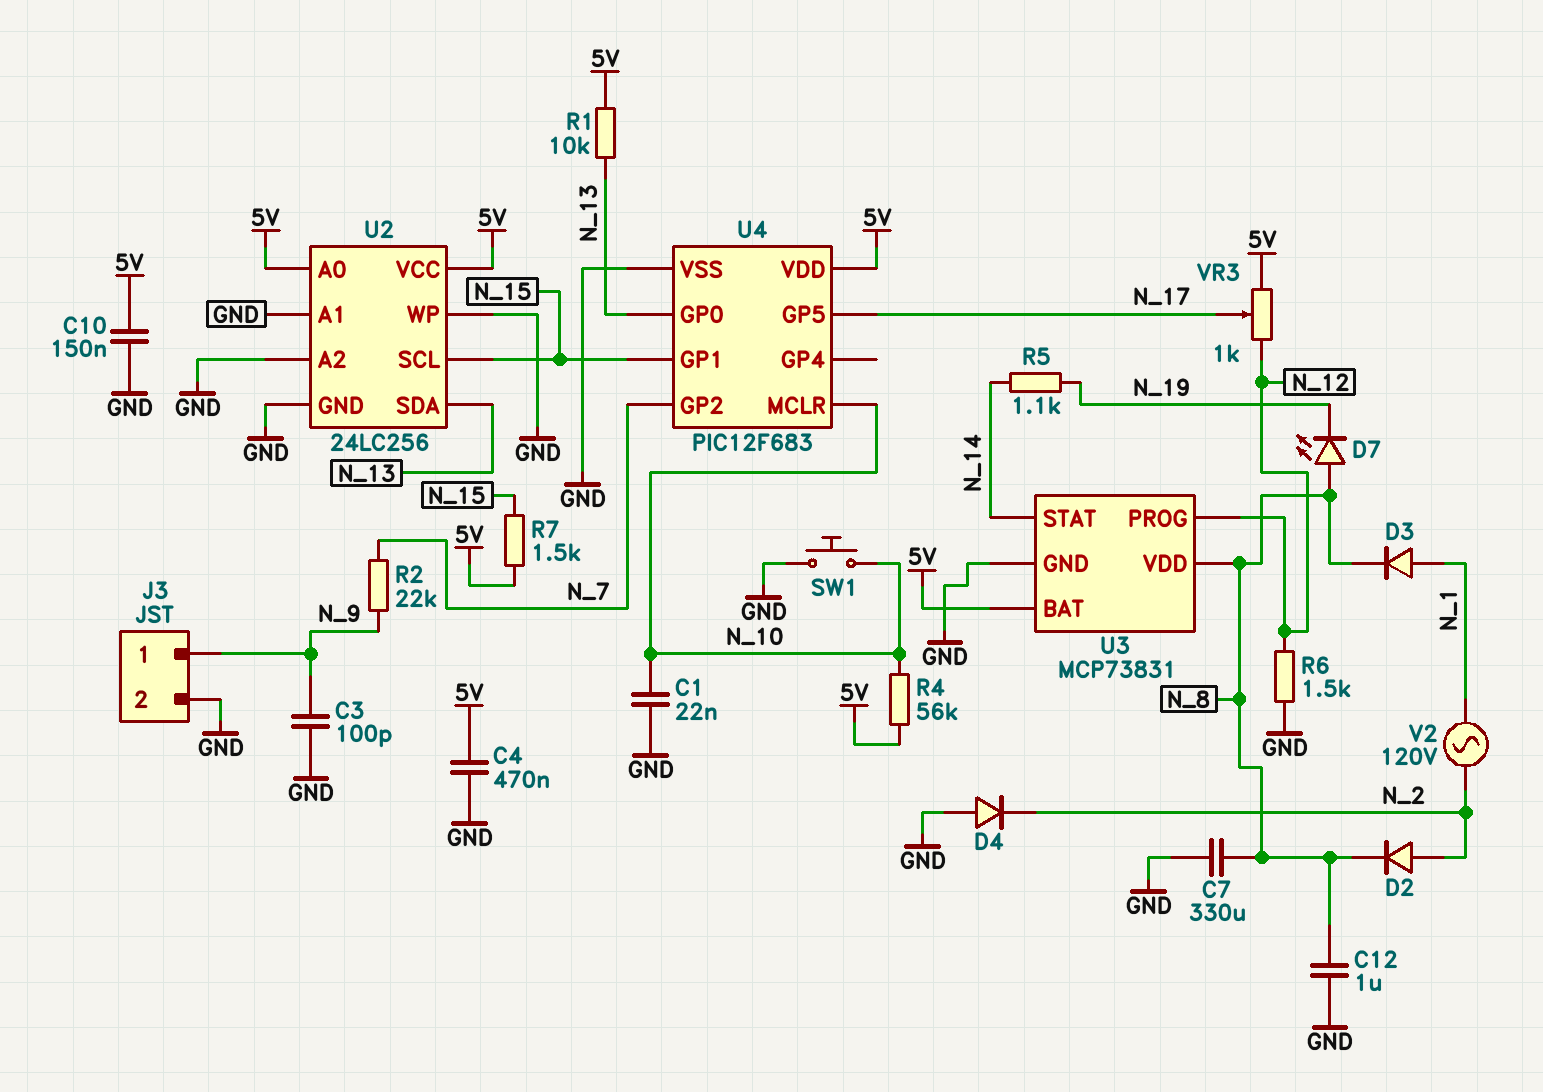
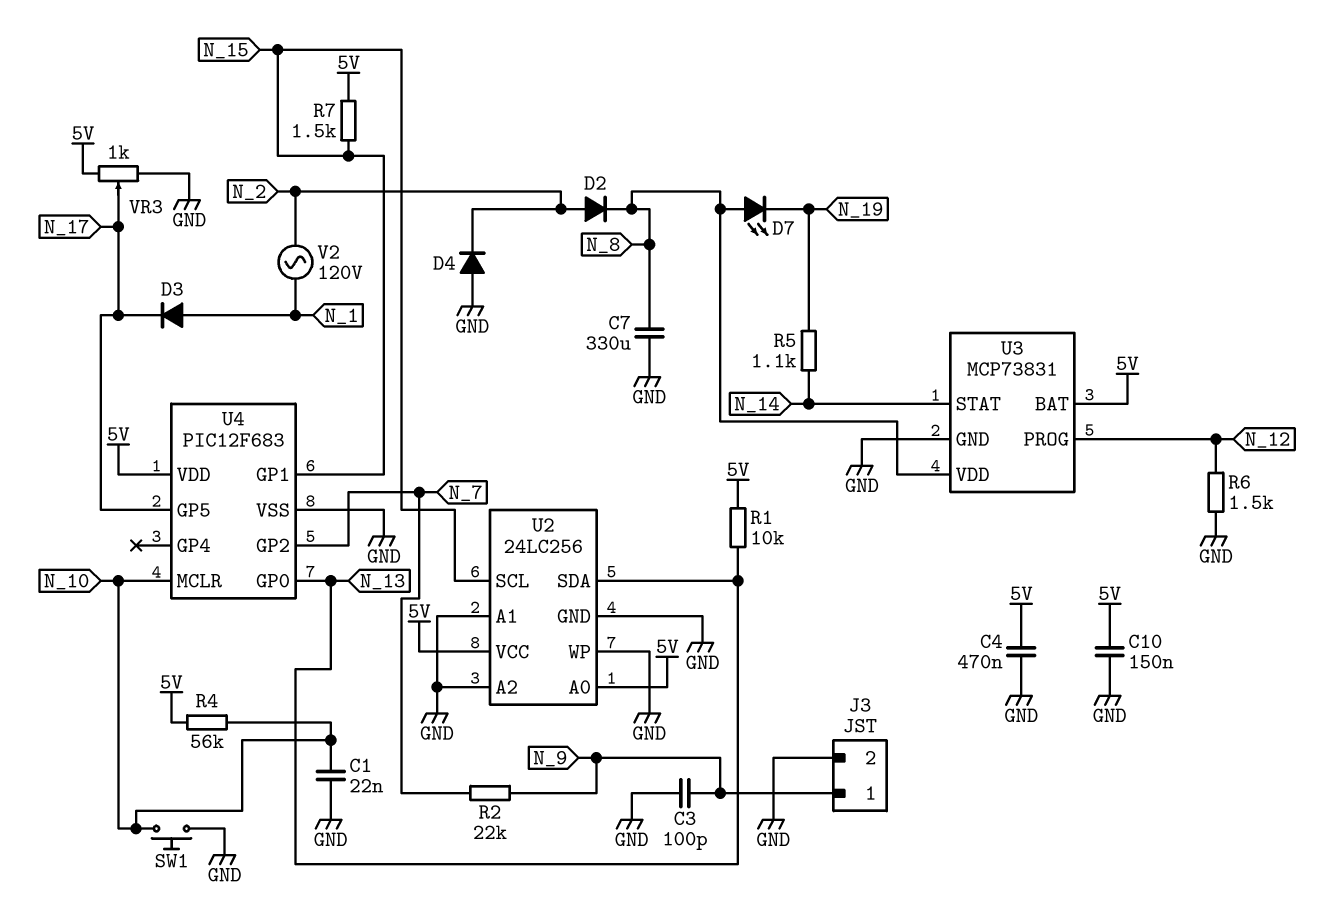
C12: 1uF (GND, N_8) -> none
D3: diode (A N_1, K N_8) -> diode (A N_1, K N_17)
VR3: 1k (5V, N_12, wiper N_17) -> 1k (5V, GND, wiper N_17)

